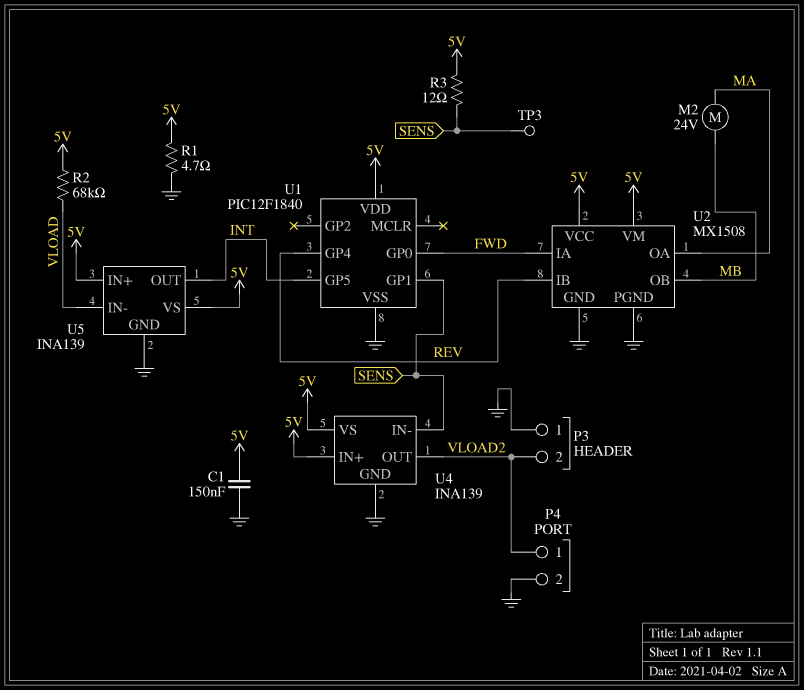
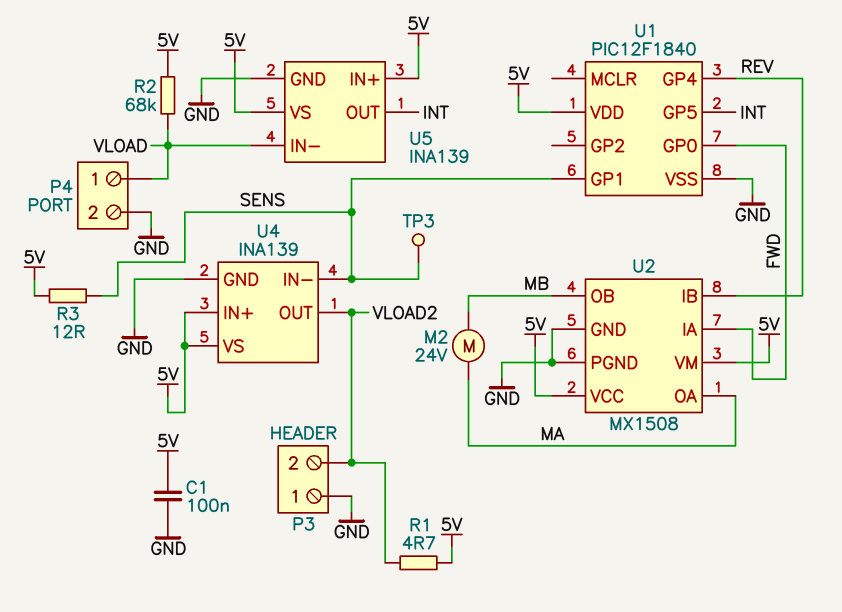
C1: 150nF (5V, GND) -> 100nF (5V, GND)
P4 pin 1: VLOAD2 -> VLOAD
R1: 4.7 (5V, GND) -> 4.7 (5V, VLOAD2)

